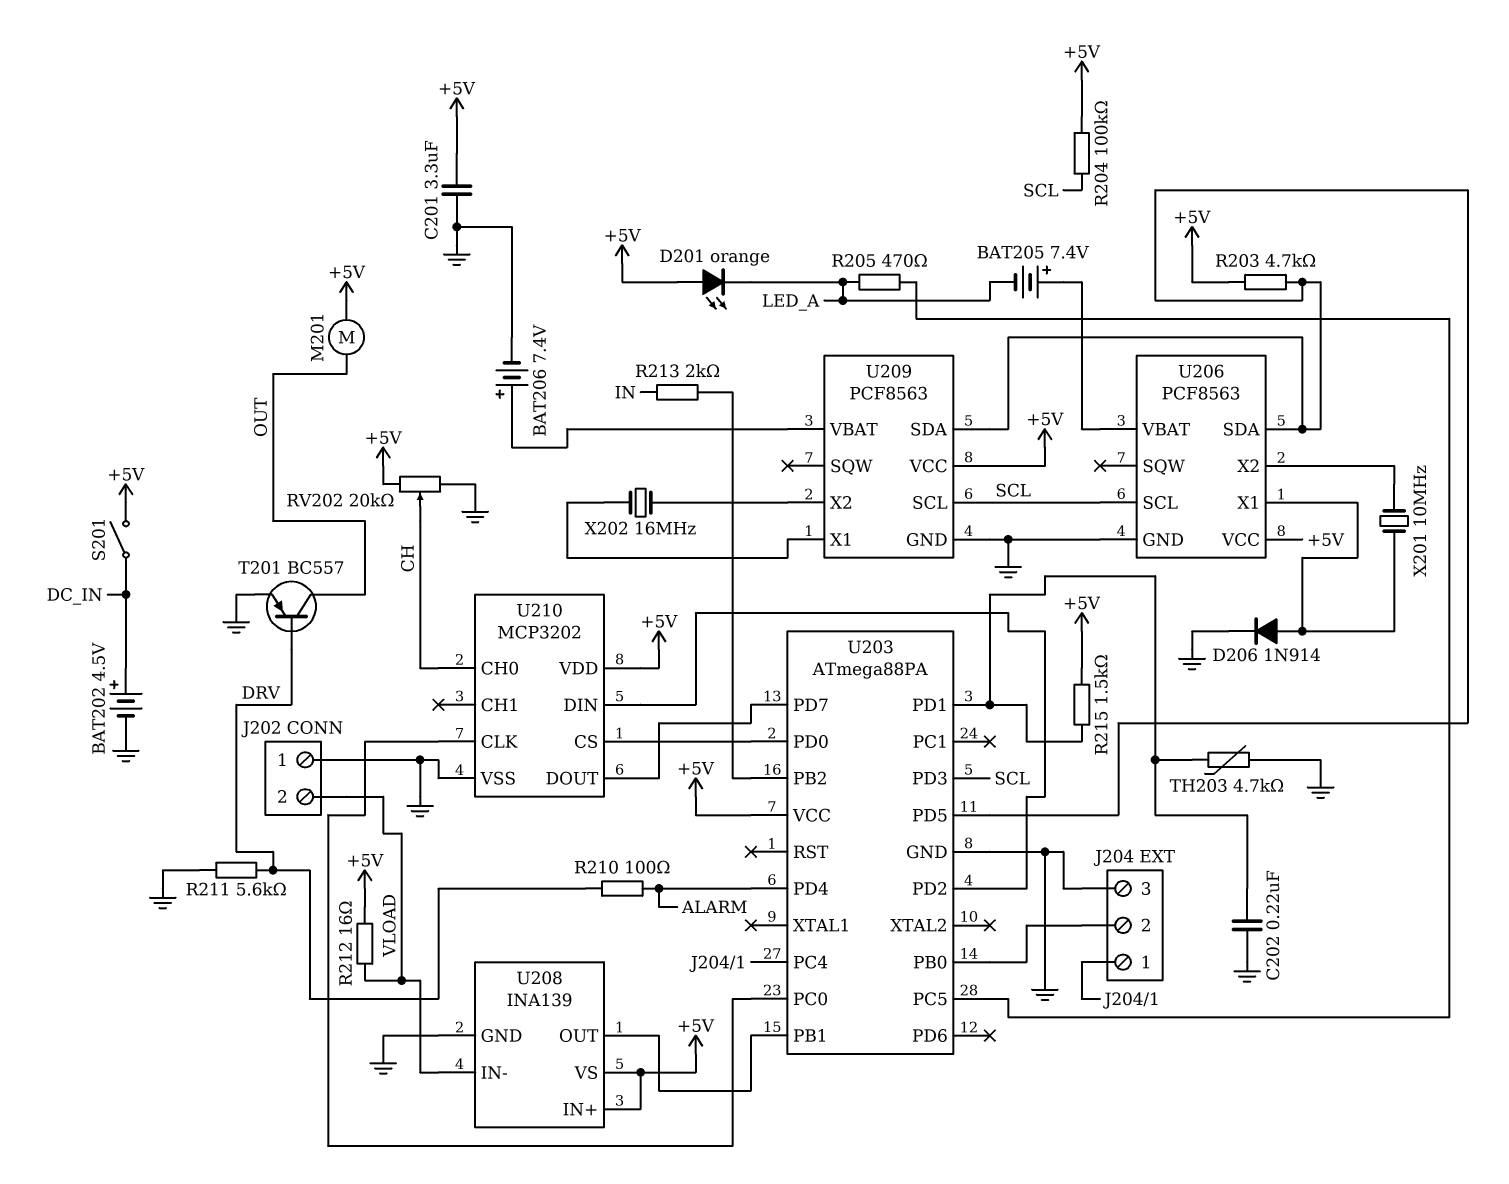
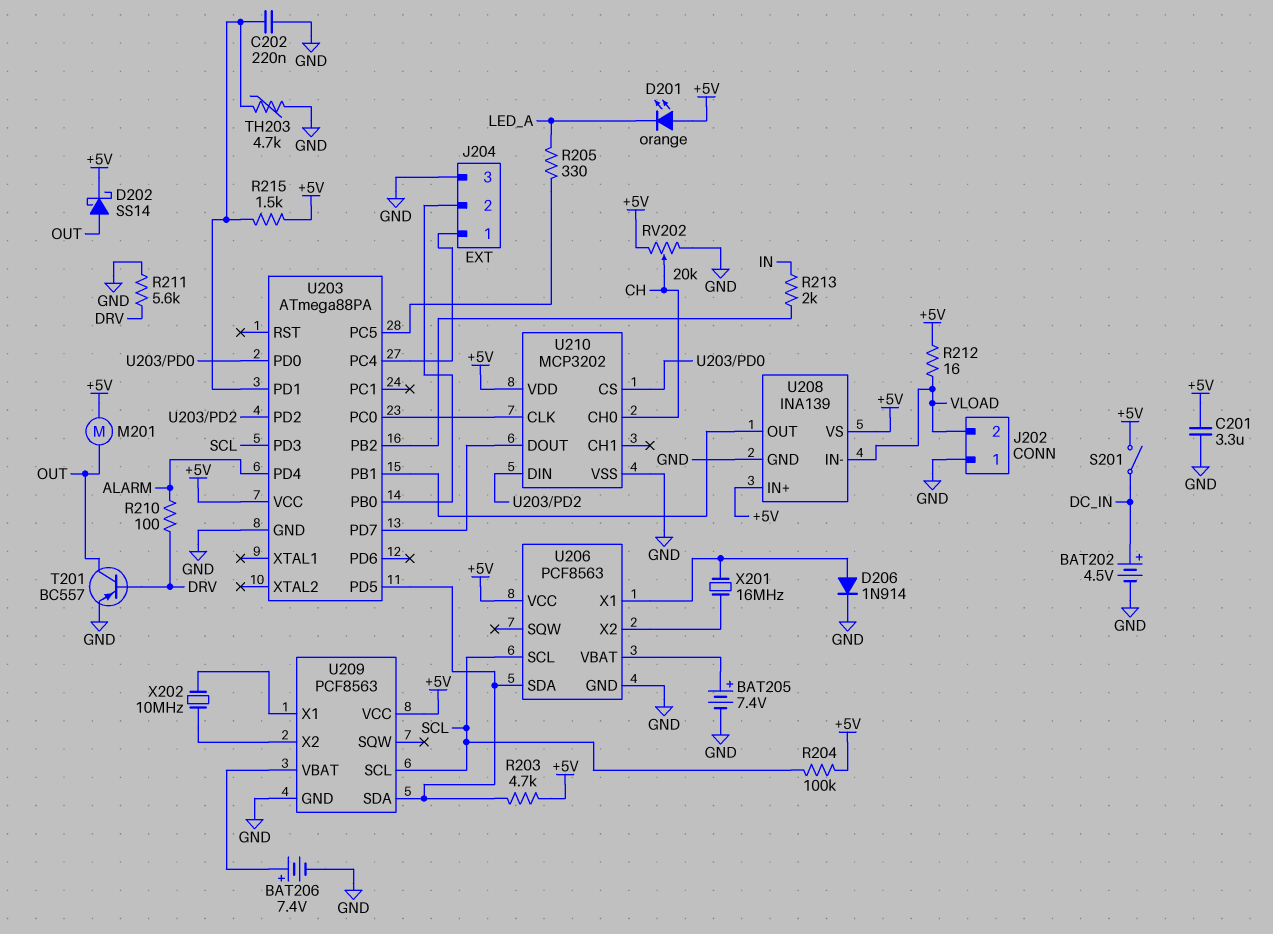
BAT205: 7.4V (plus U206/VBAT, minus LED_A) -> 7.4V (plus U206/VBAT, minus GND)
D202: none -> schottky SS14 (A OUT, K +5V)
R205: 470 (LED_A, U203/PC5) -> 330 (LED_A, U203/PC5)
X201: 10MHz (U206/X1, U206/X2) -> 16MHz (U206/X1, U206/X2)
X202: 16MHz (U209/X1, U209/X2) -> 10MHz (U209/X1, U209/X2)

